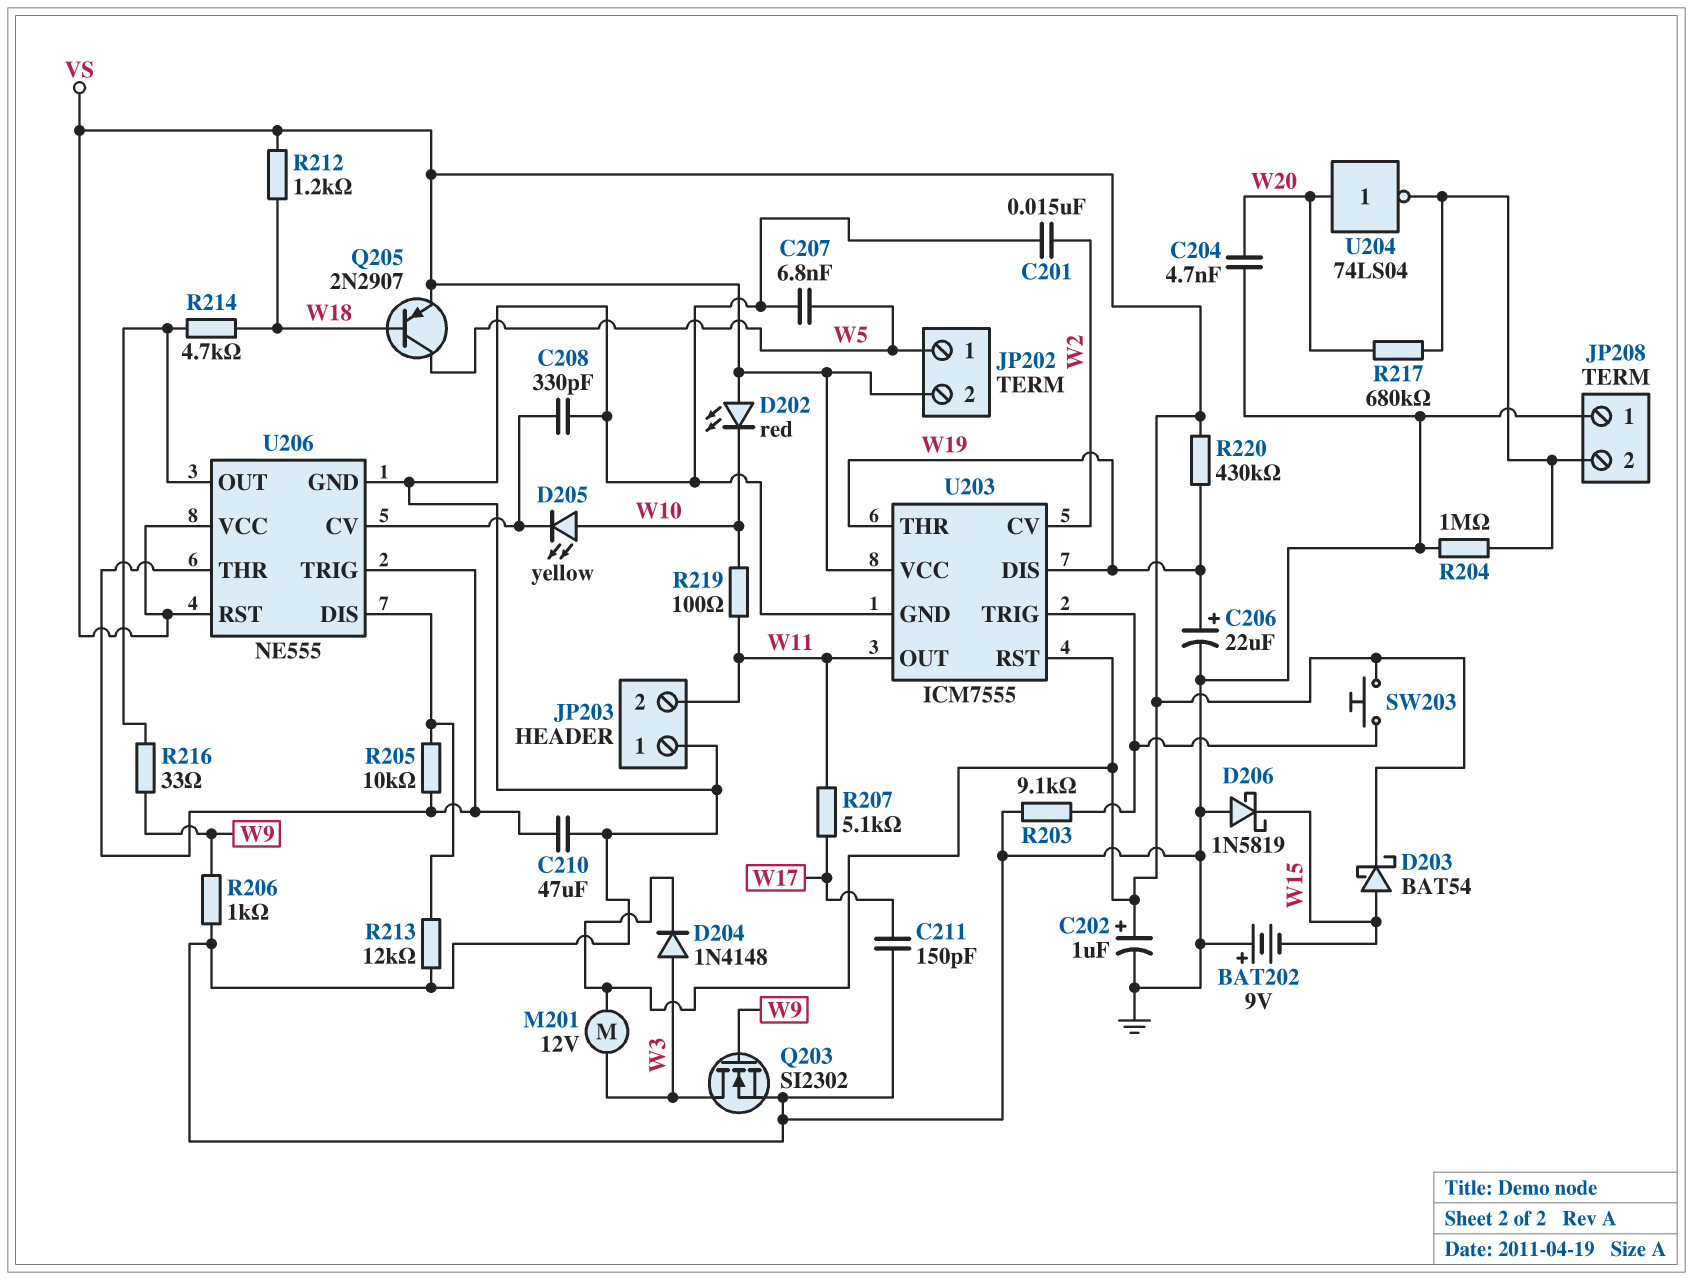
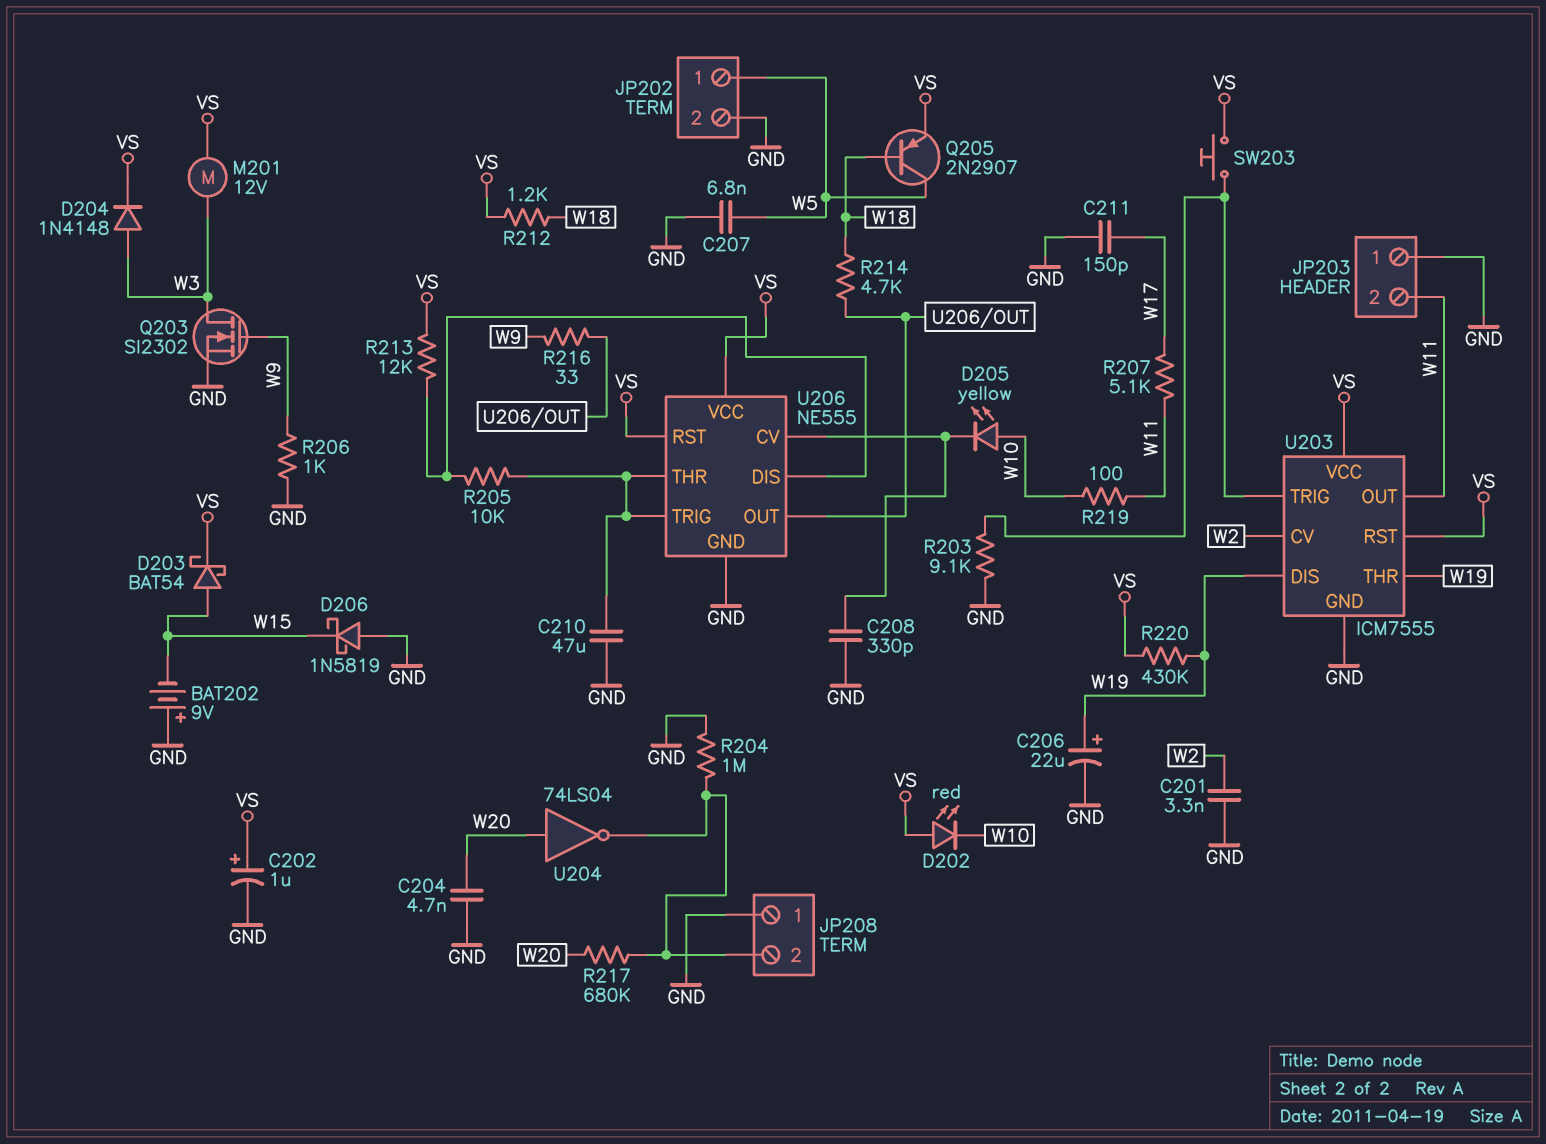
C201: 15nF (GND, W2) -> 3.3nF (GND, W2)
JP202 pin 2: VS -> GND
R213: 12k (GND, U206/DIS) -> 12k (U206/DIS, VS)

